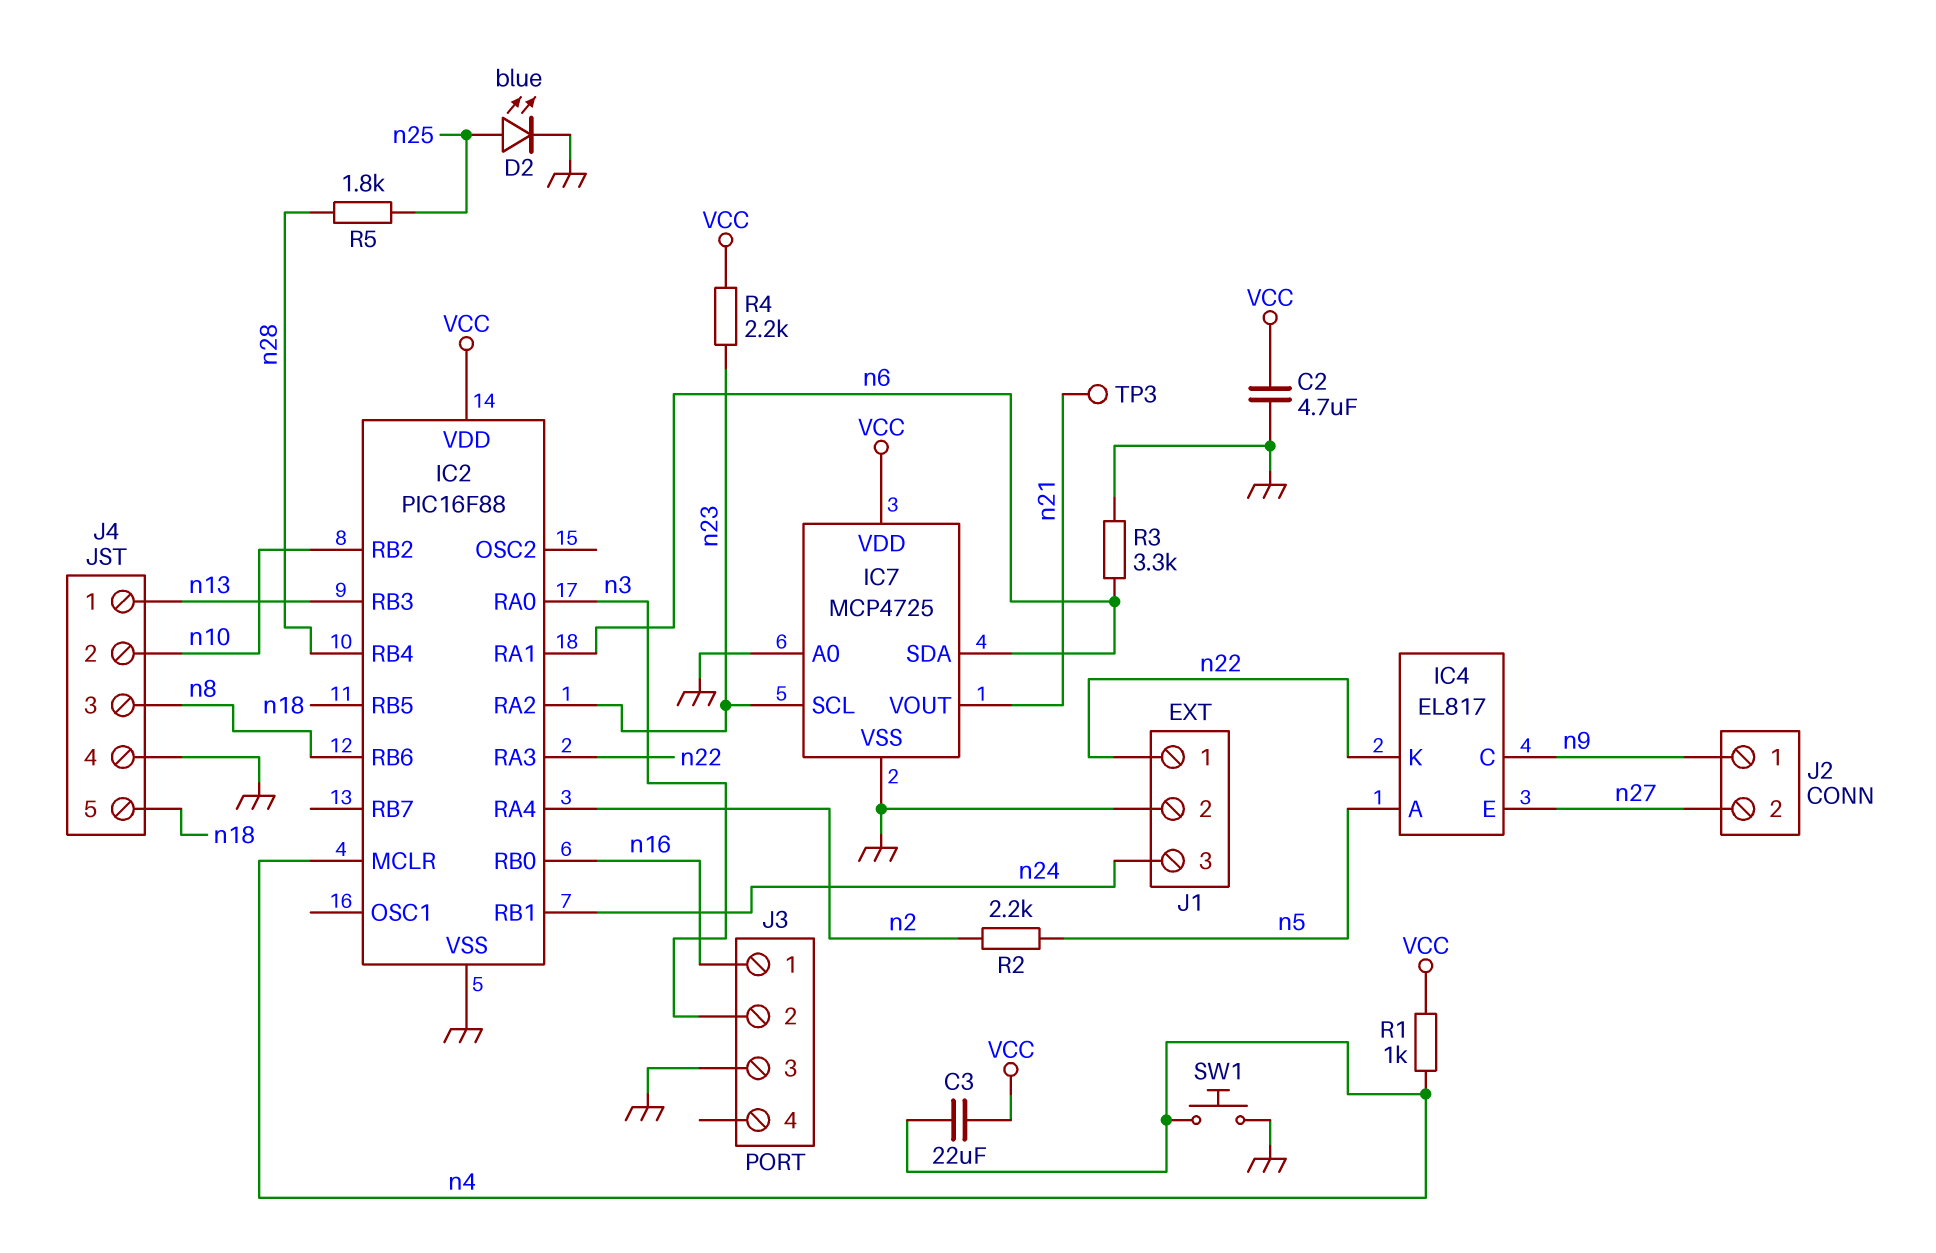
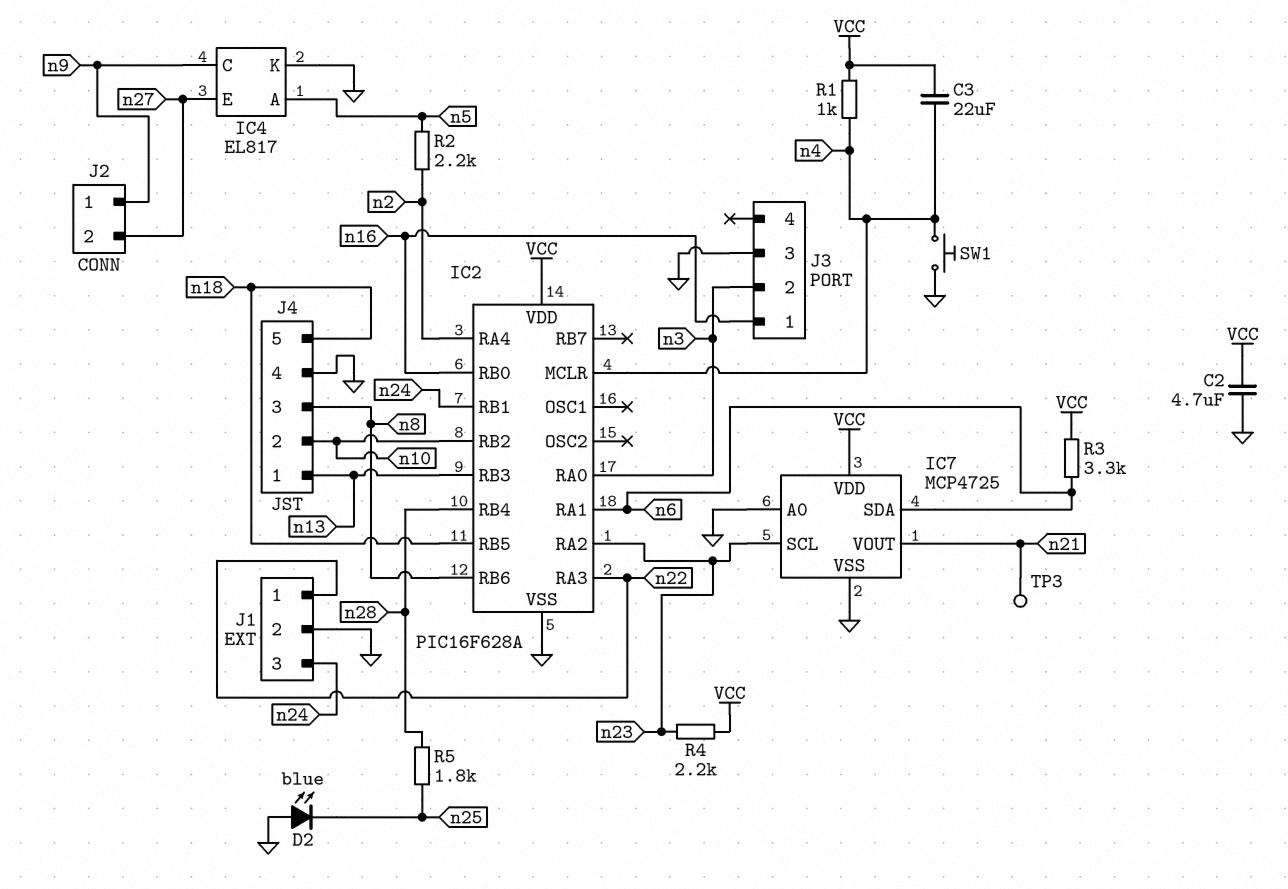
D2: LED blue (A n25, K GND) -> LED blue (A GND, K n25)
IC2: PIC16F88 -> PIC16F628A
IC4 pin K: n22 -> GND
R3: 3.3k (GND, n6) -> 3.3k (VCC, n6)

